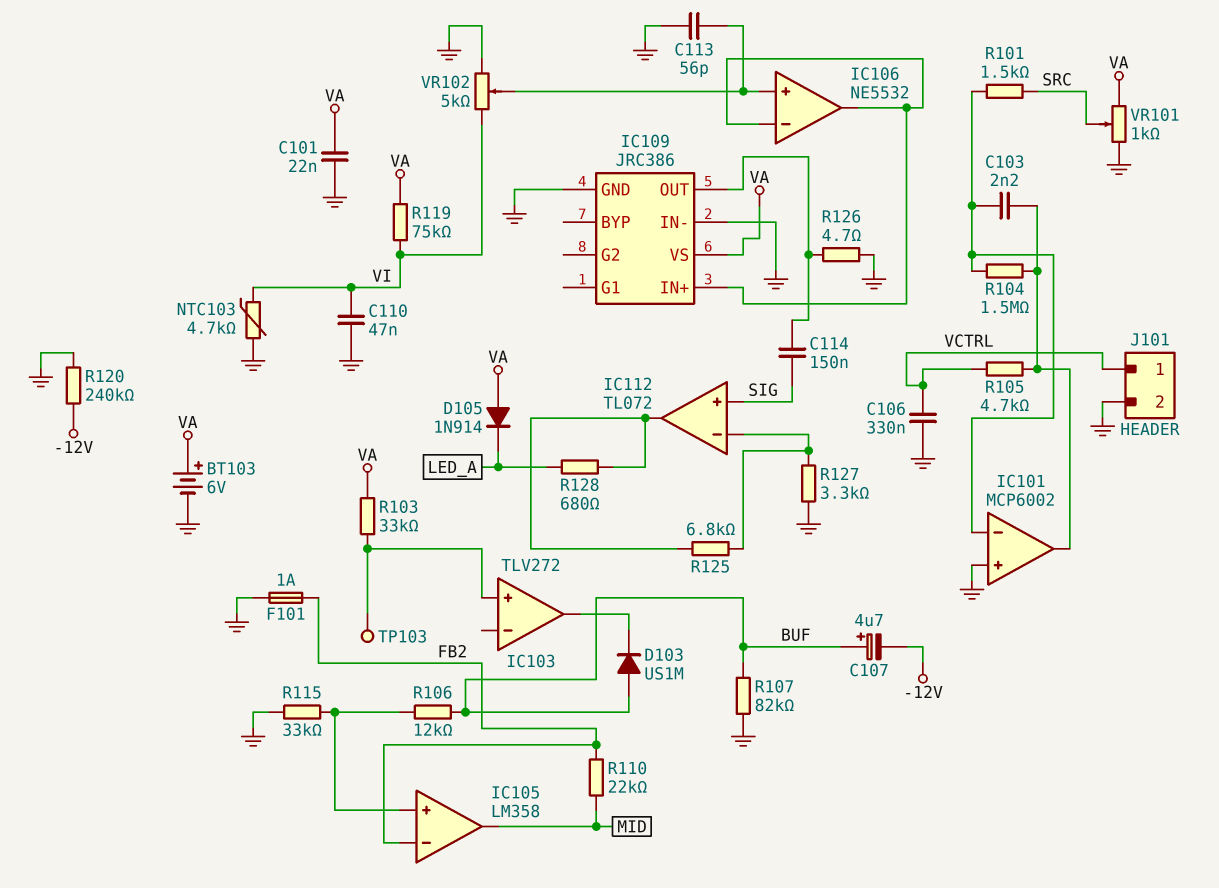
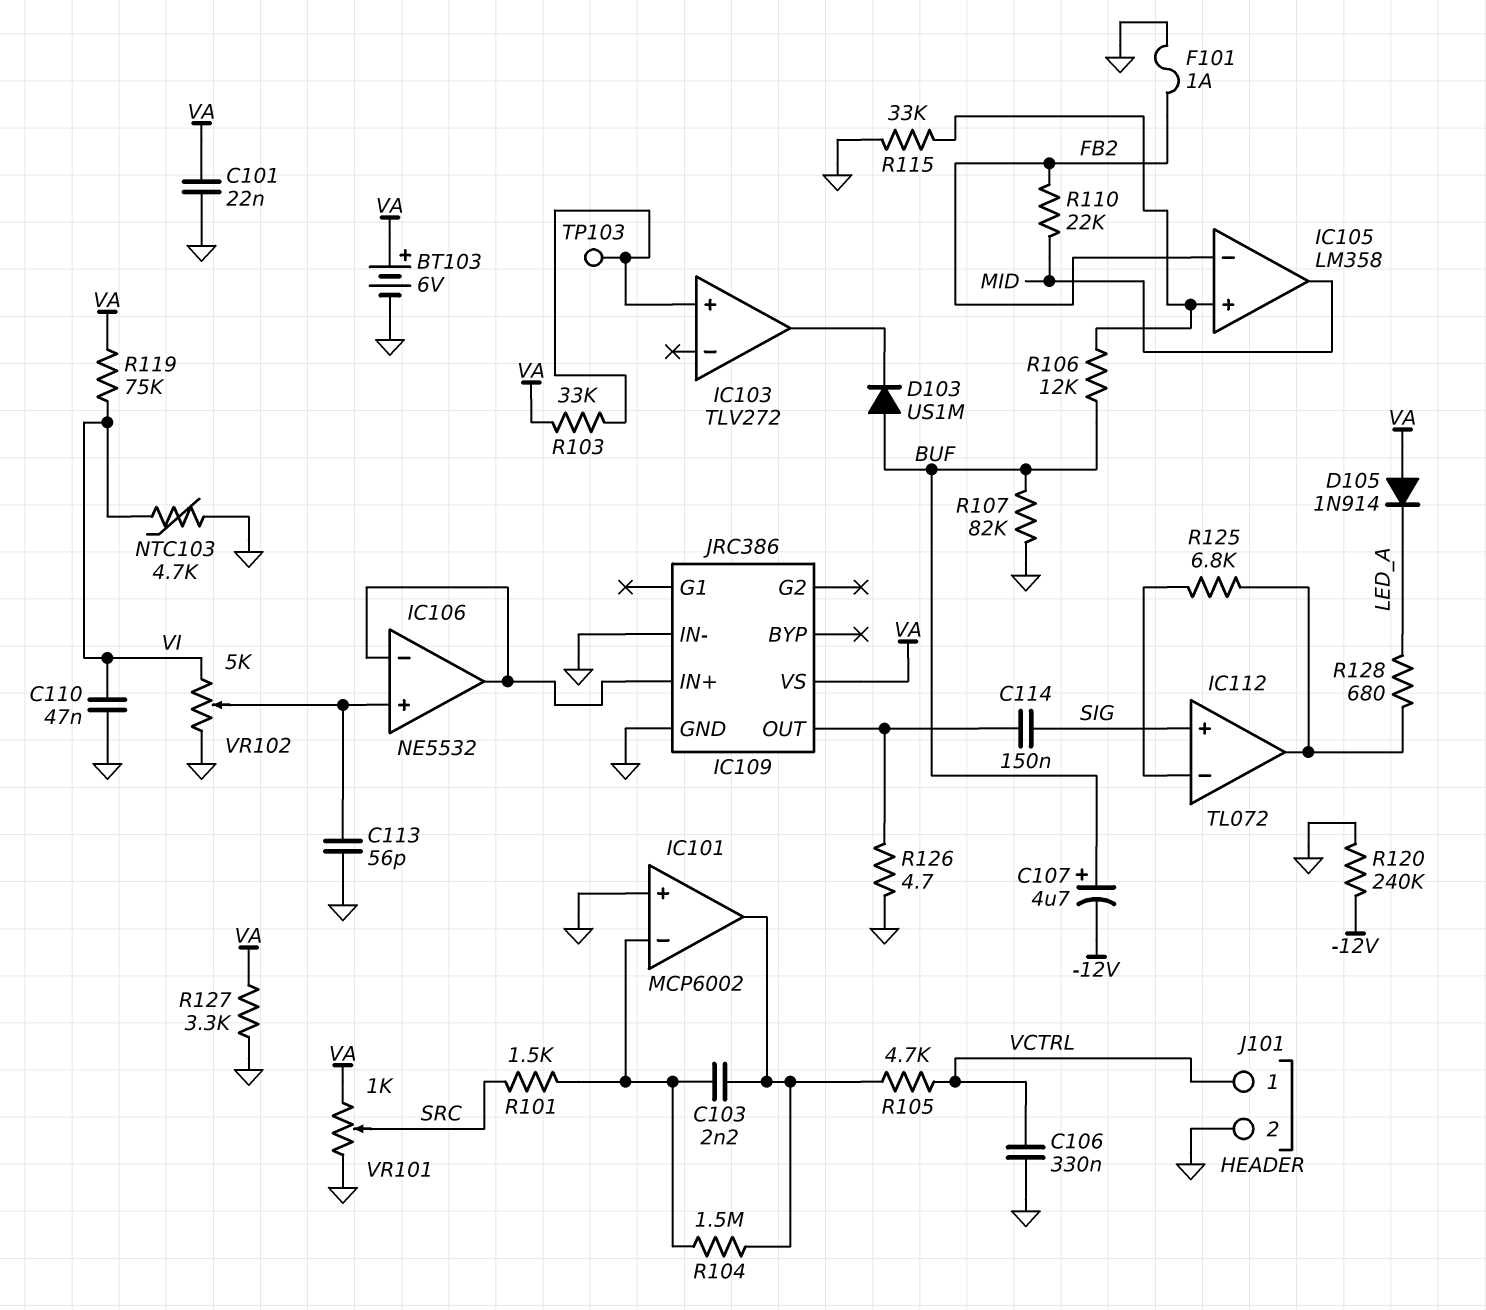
R127: 3.3k (GND, IC112/in-) -> 3.3k (GND, VA)

